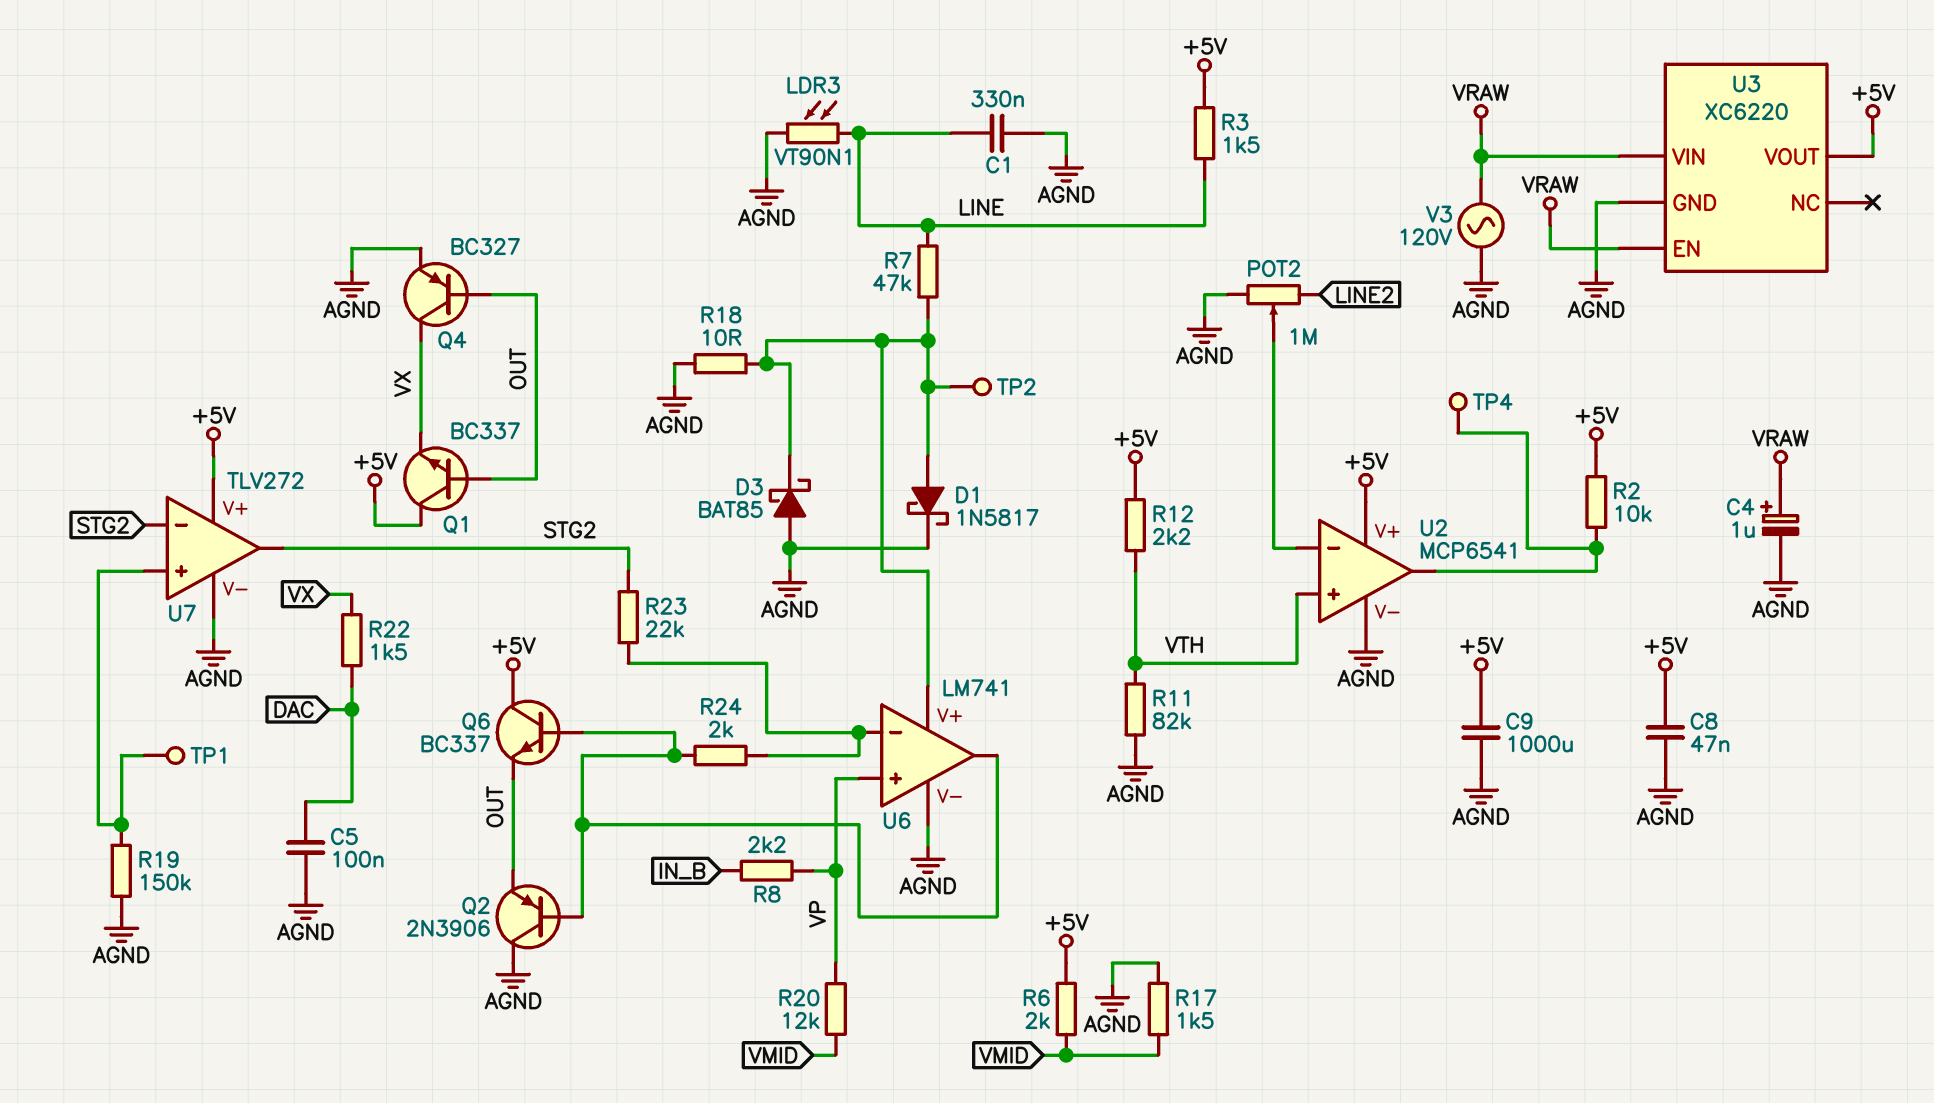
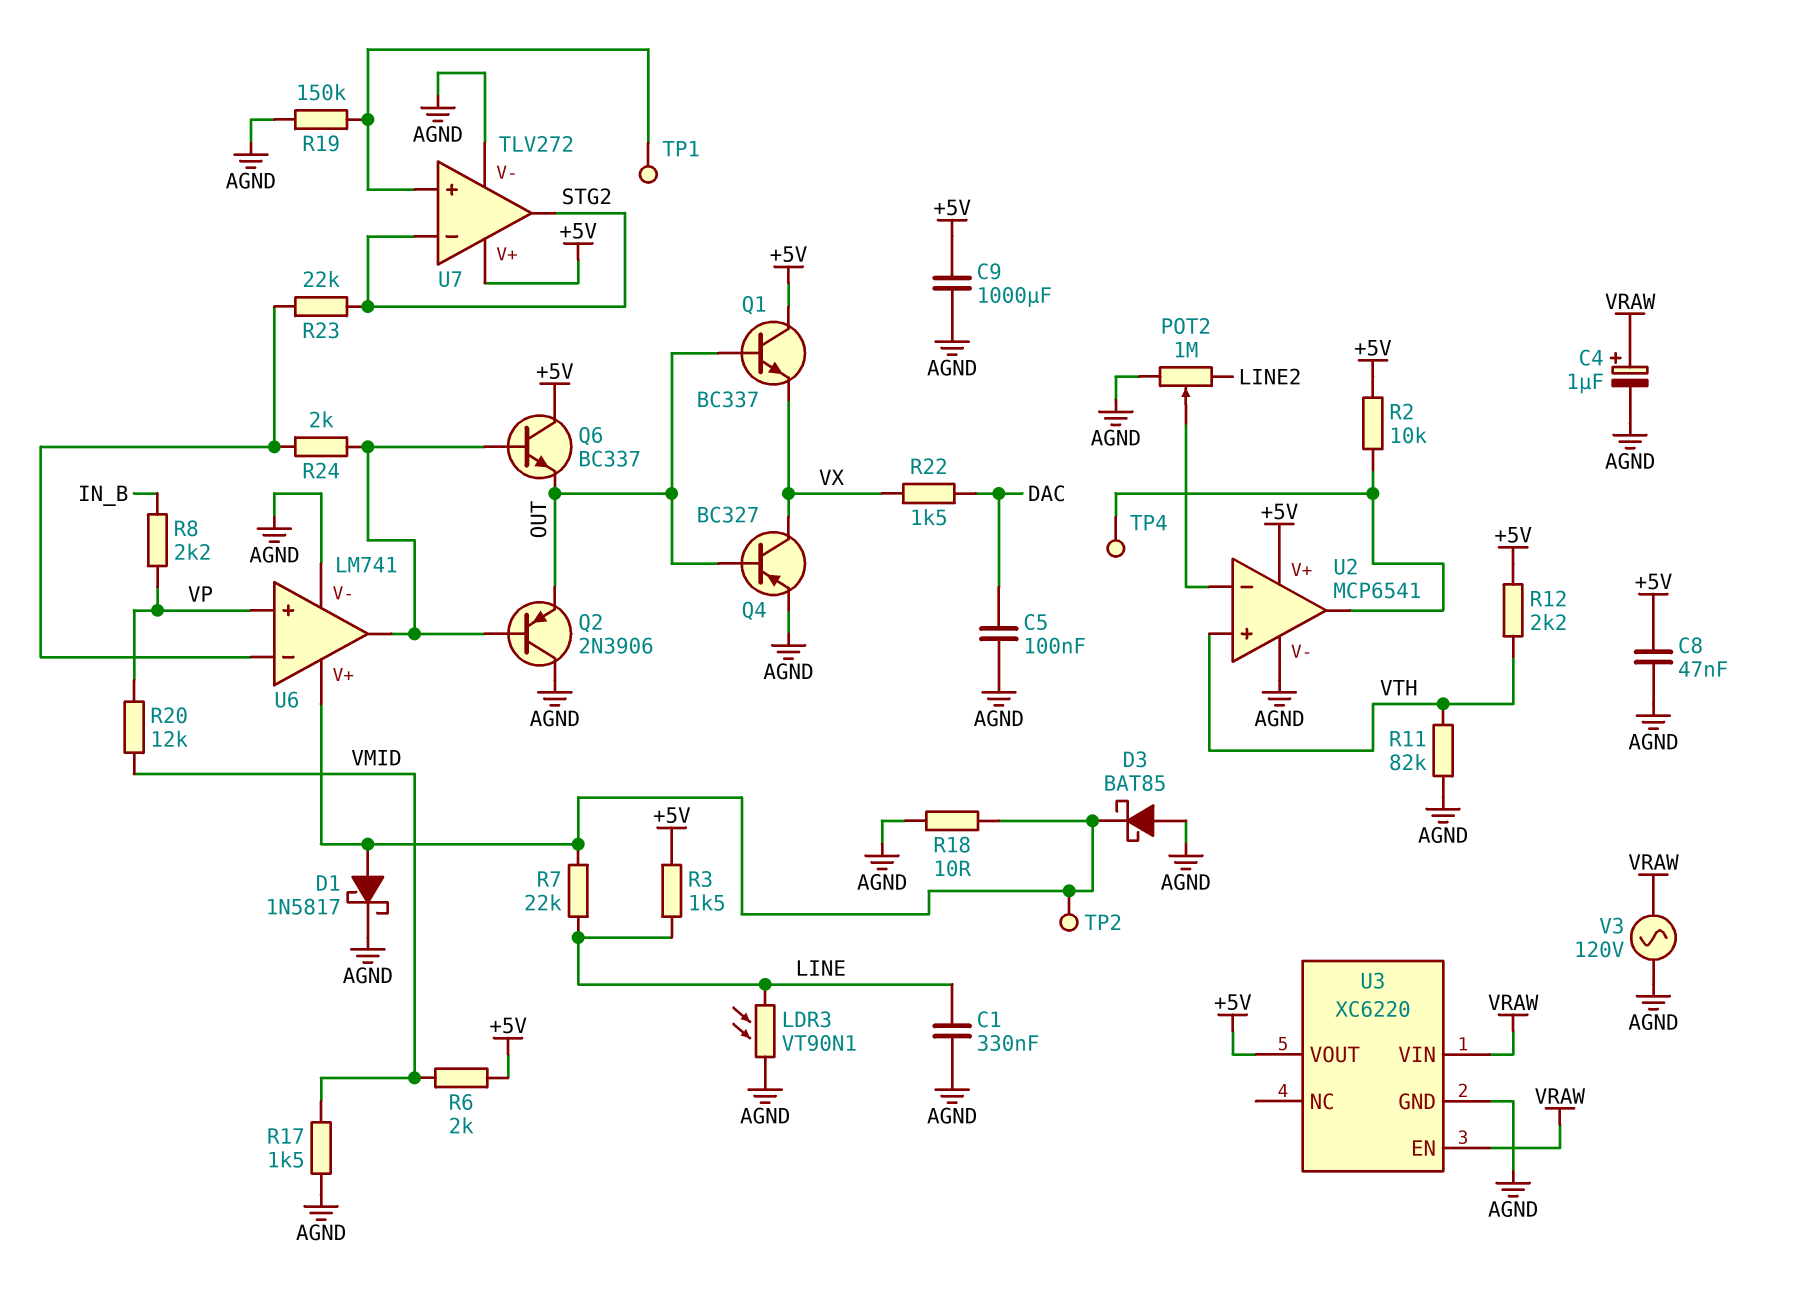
R7: 47k (LINE, U6/V+) -> 22k (LINE, U6/V+)

